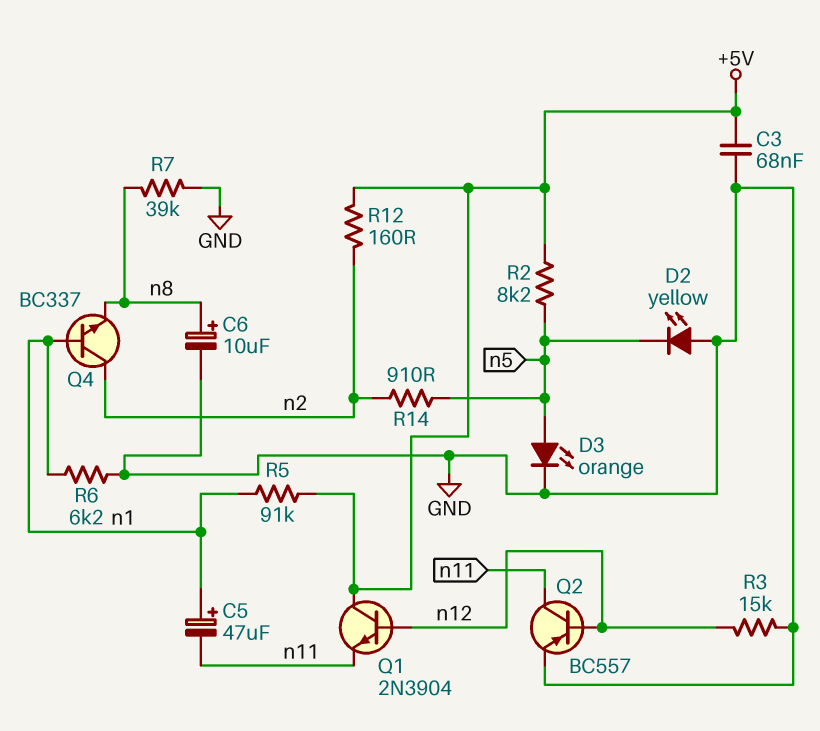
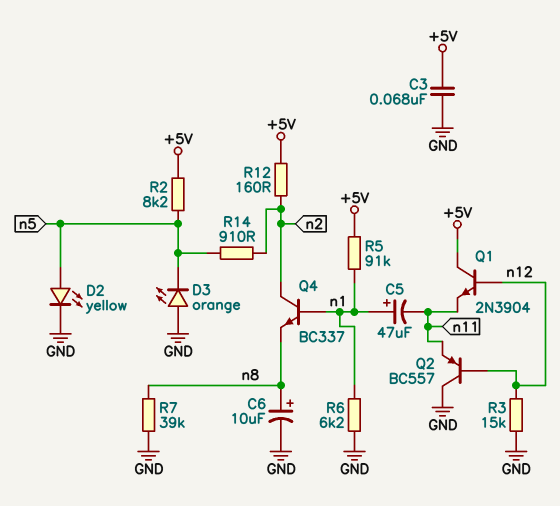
D2: LED yellow (A GND, K n5) -> LED yellow (A n5, K GND)
D3: LED orange (A n5, K GND) -> LED orange (A GND, K n5)
Q2: PNP BC557 (B n12, C n11, E GND) -> PNP BC557 (B n12, C GND, E n11)

